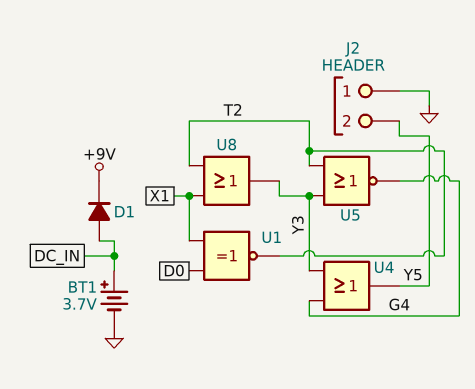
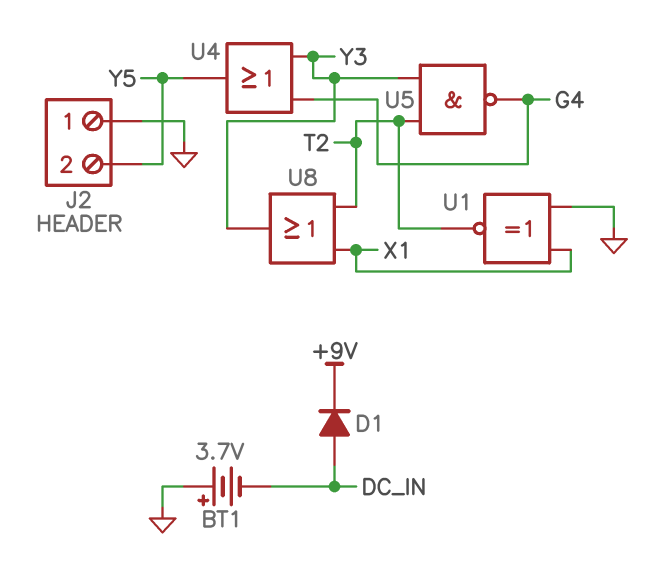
BT1: 3.7V (plus DC_IN, minus GND) -> 3.7V (plus GND, minus DC_IN)
U1: XNOR (in D0, in X1, out T2) -> XNOR (in GND, in X1, out T2)
U5: NOR (in T2, in Y3, out G4) -> NAND (in T2, in Y3, out G4)

